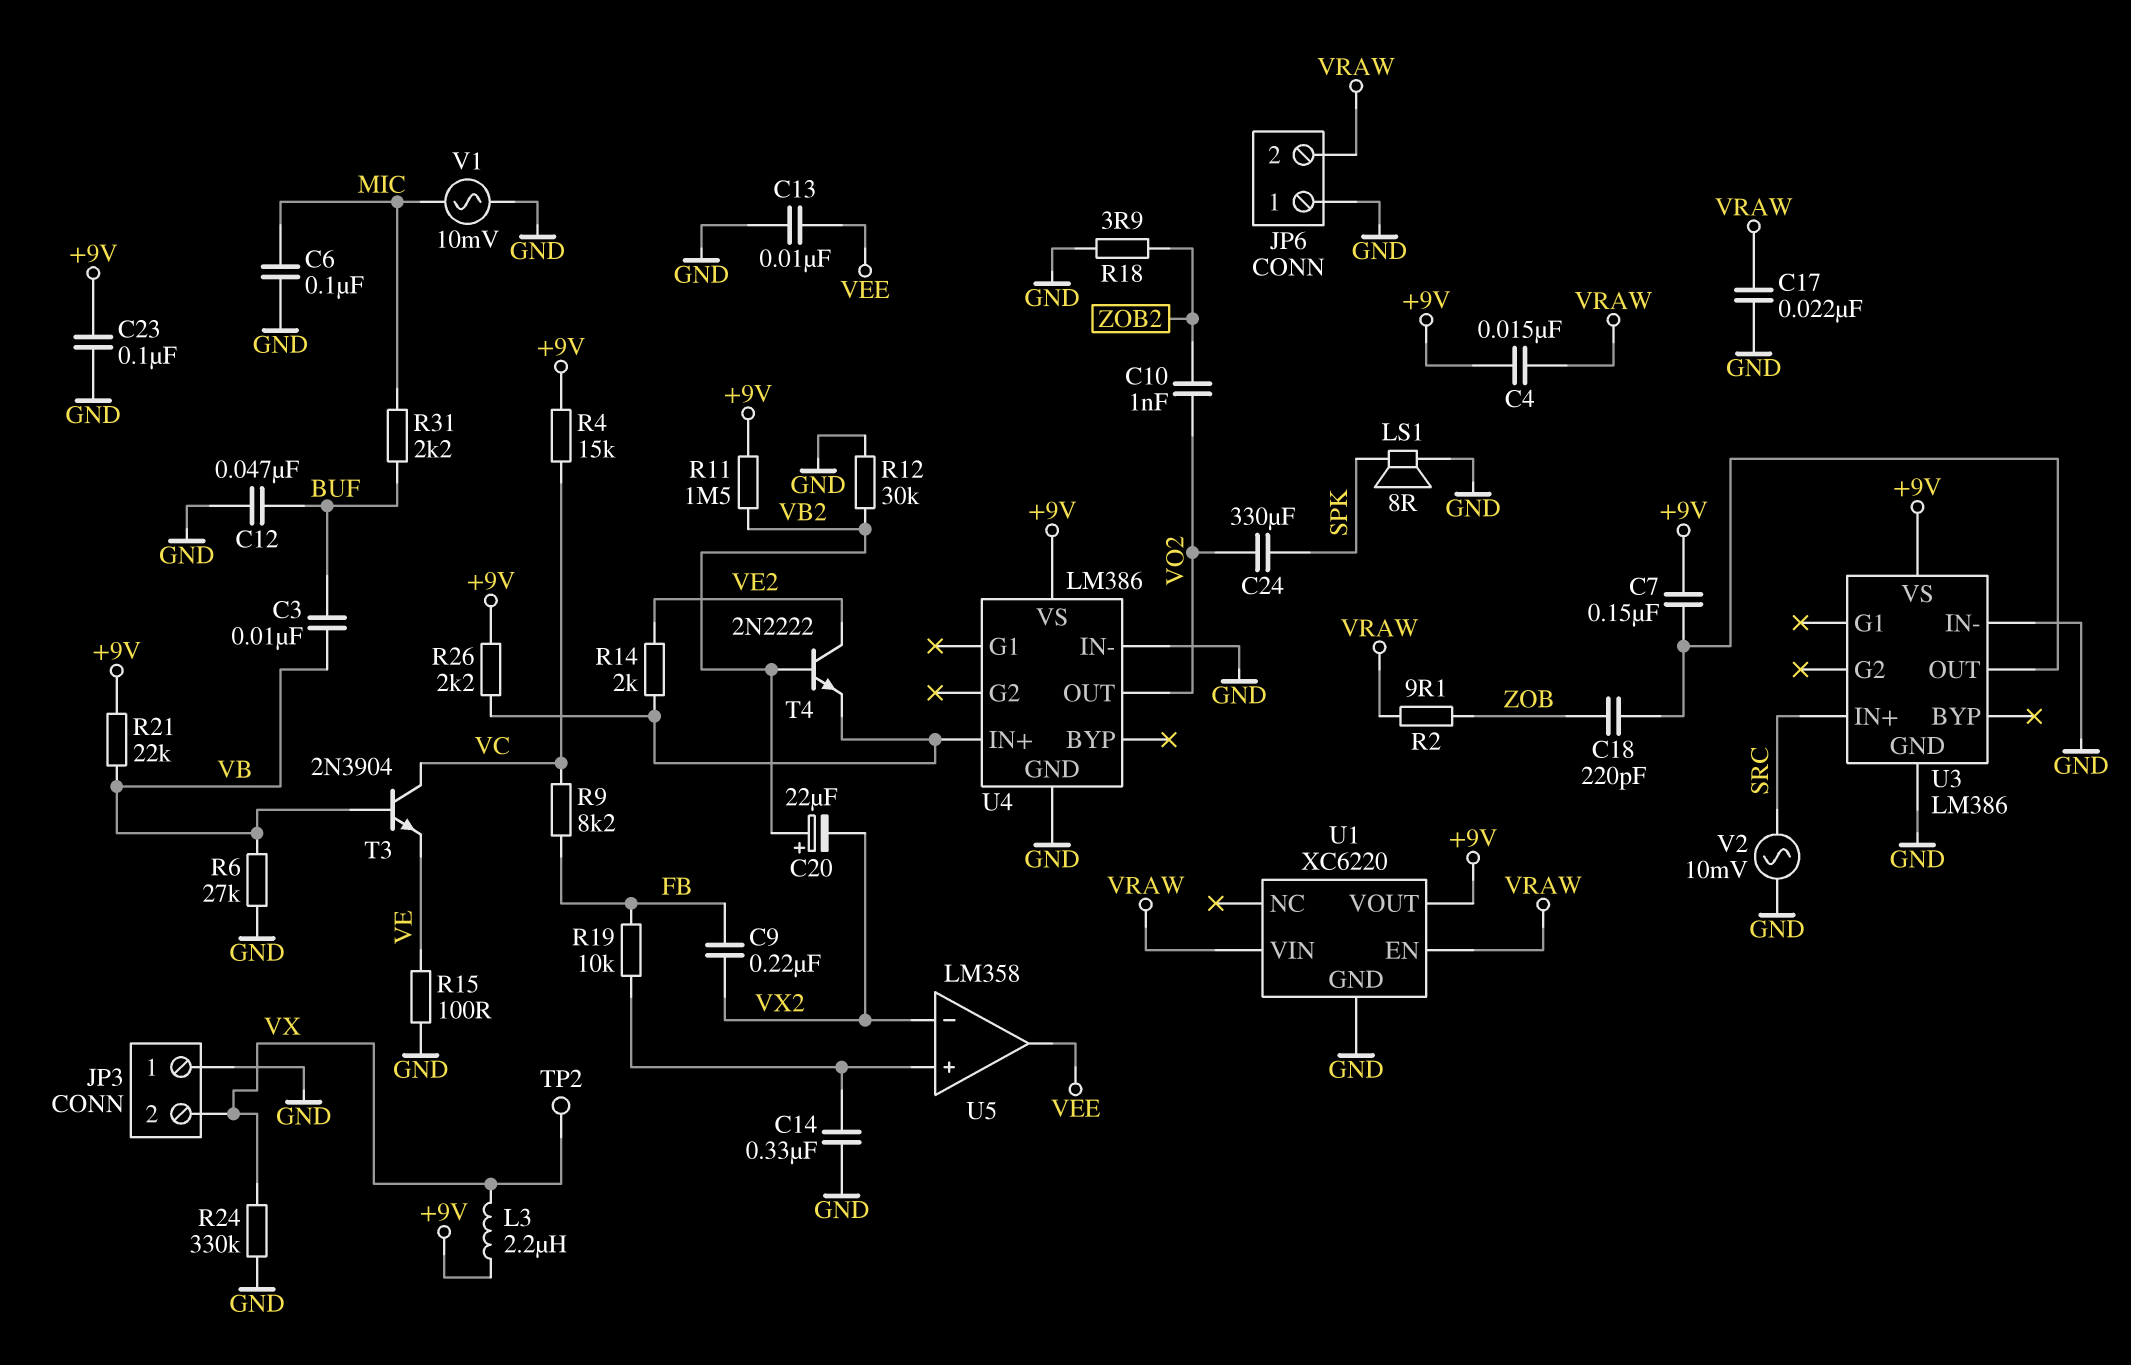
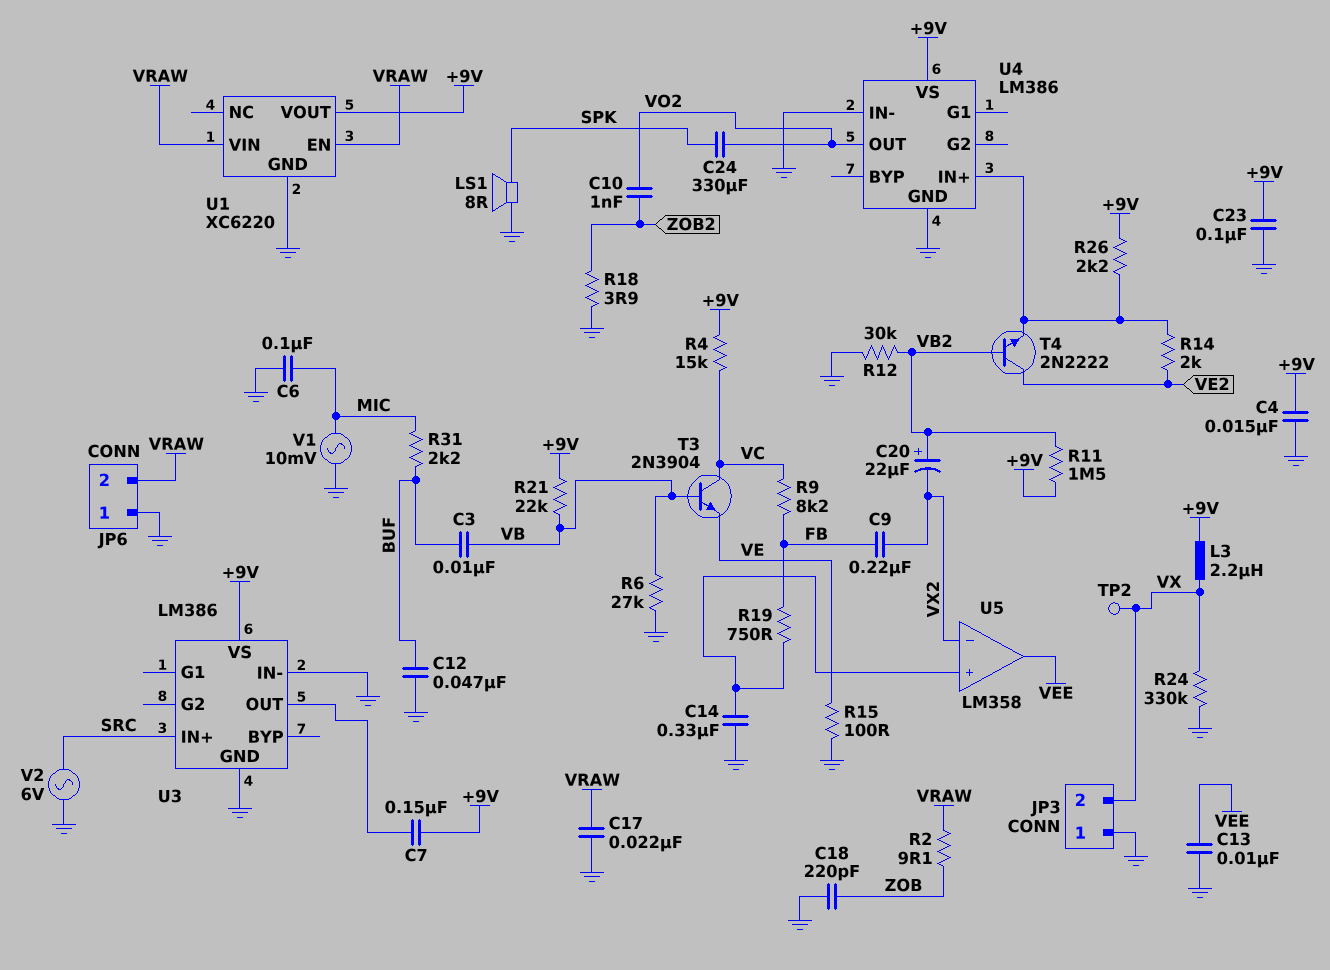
C4: 15nF (+9V, VRAW) -> 15nF (+9V, GND)
C18: 220pF (U3/OUT, ZOB) -> 220pF (GND, ZOB)
R19: 10k (FB, U5/in+) -> 750 (FB, U5/in+)
V2: AC 10mV (GND, SRC) -> AC 6V (GND, SRC)

